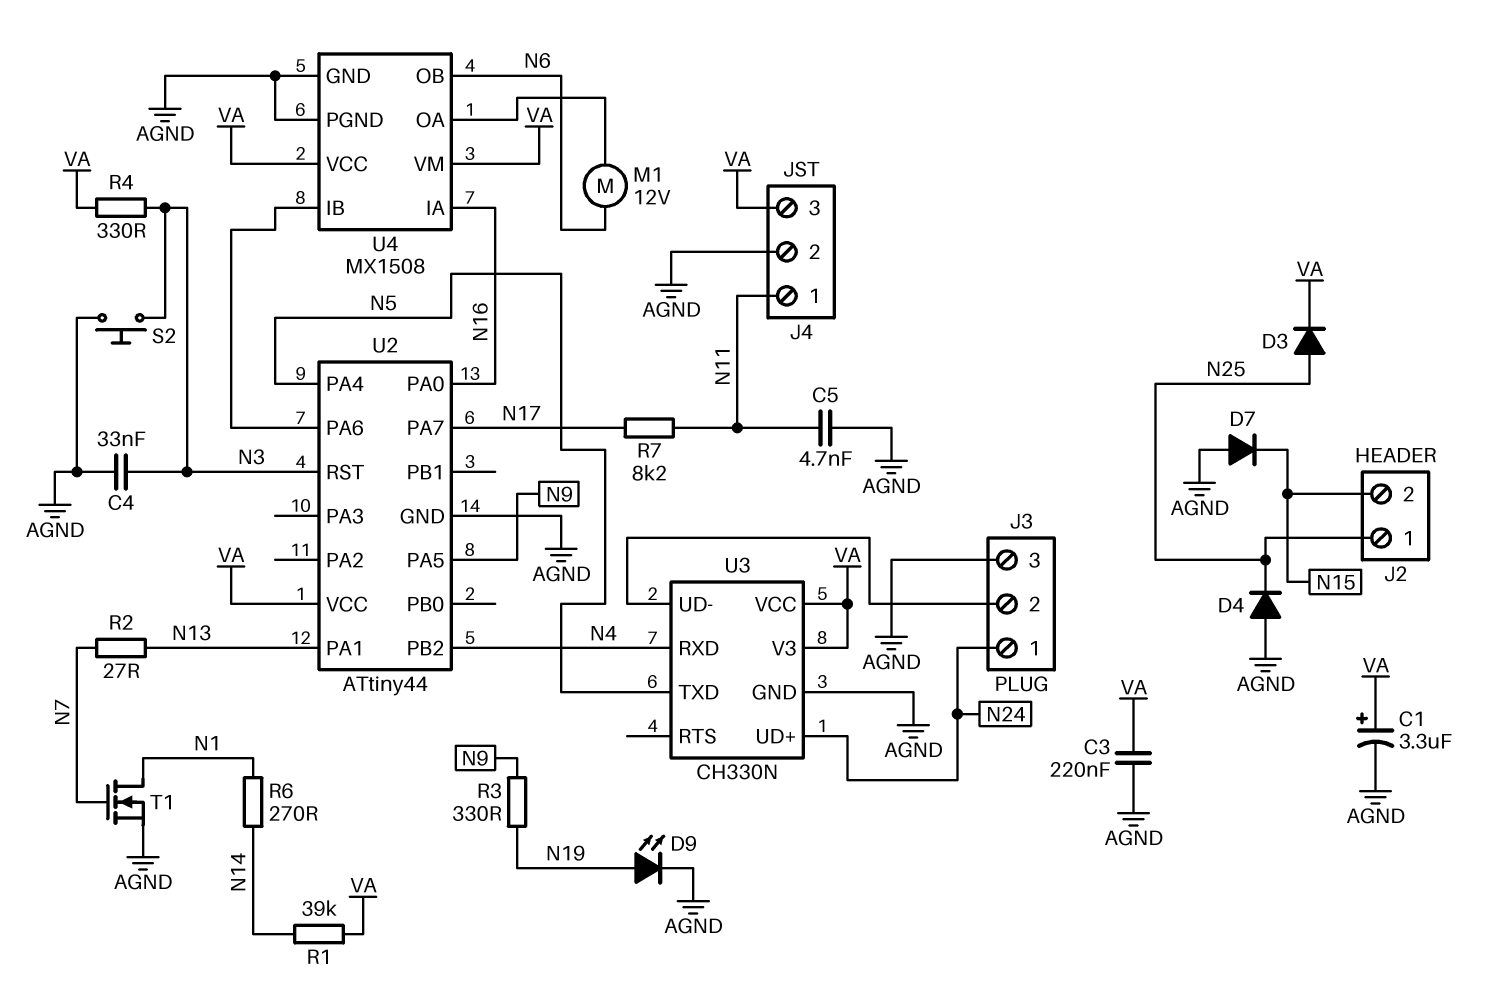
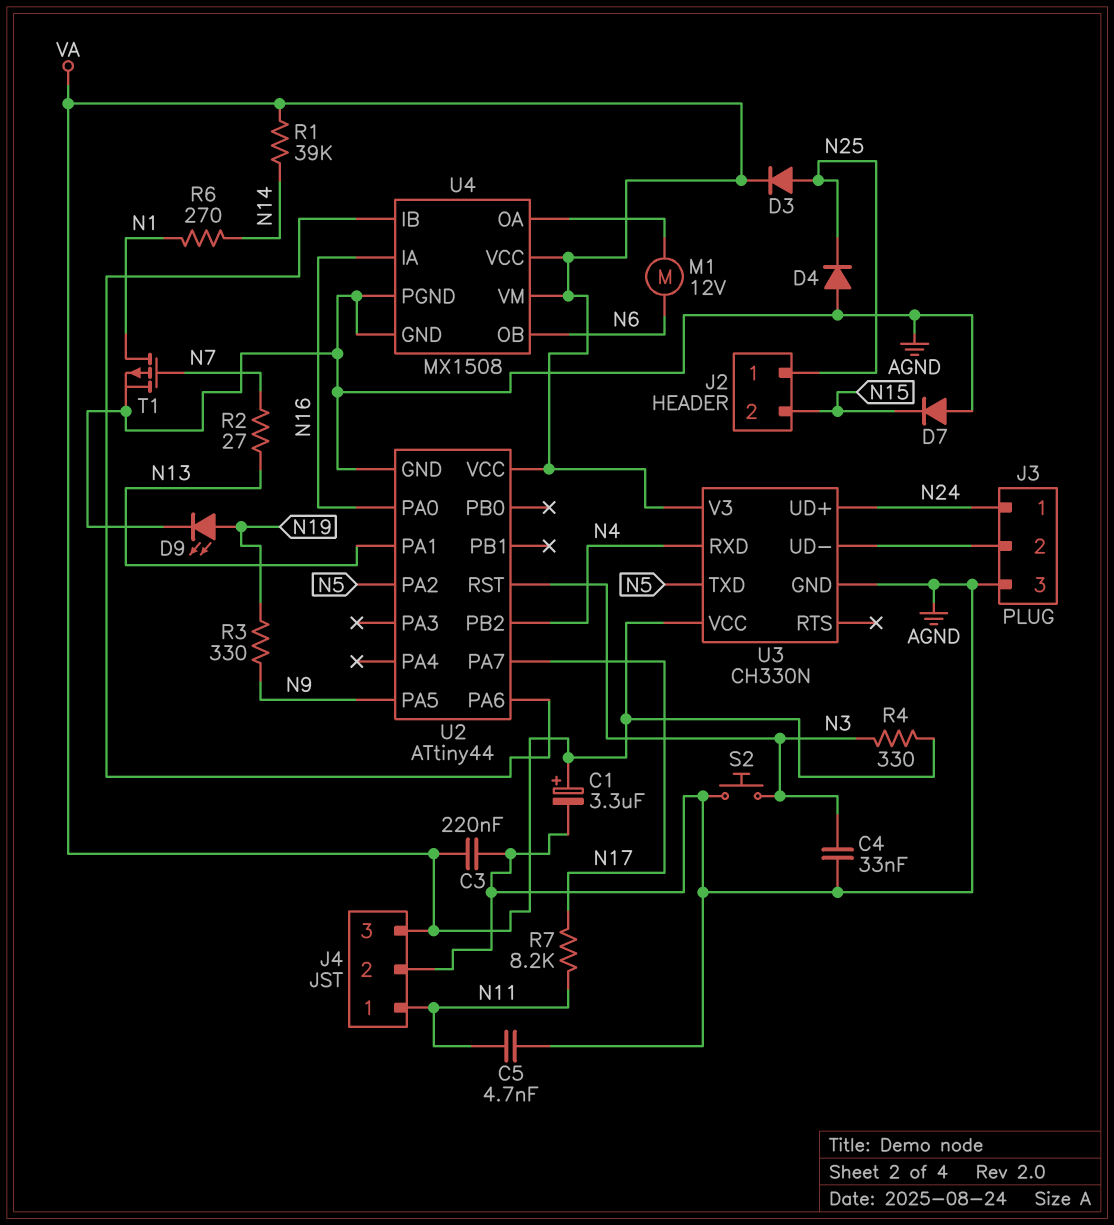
T1: NMOS (G N7, D N1, S AGND) -> PMOS (G N7, D N1, S AGND)
U2 pin PA2: none -> N5
U2 pin PA4: N5 -> none

